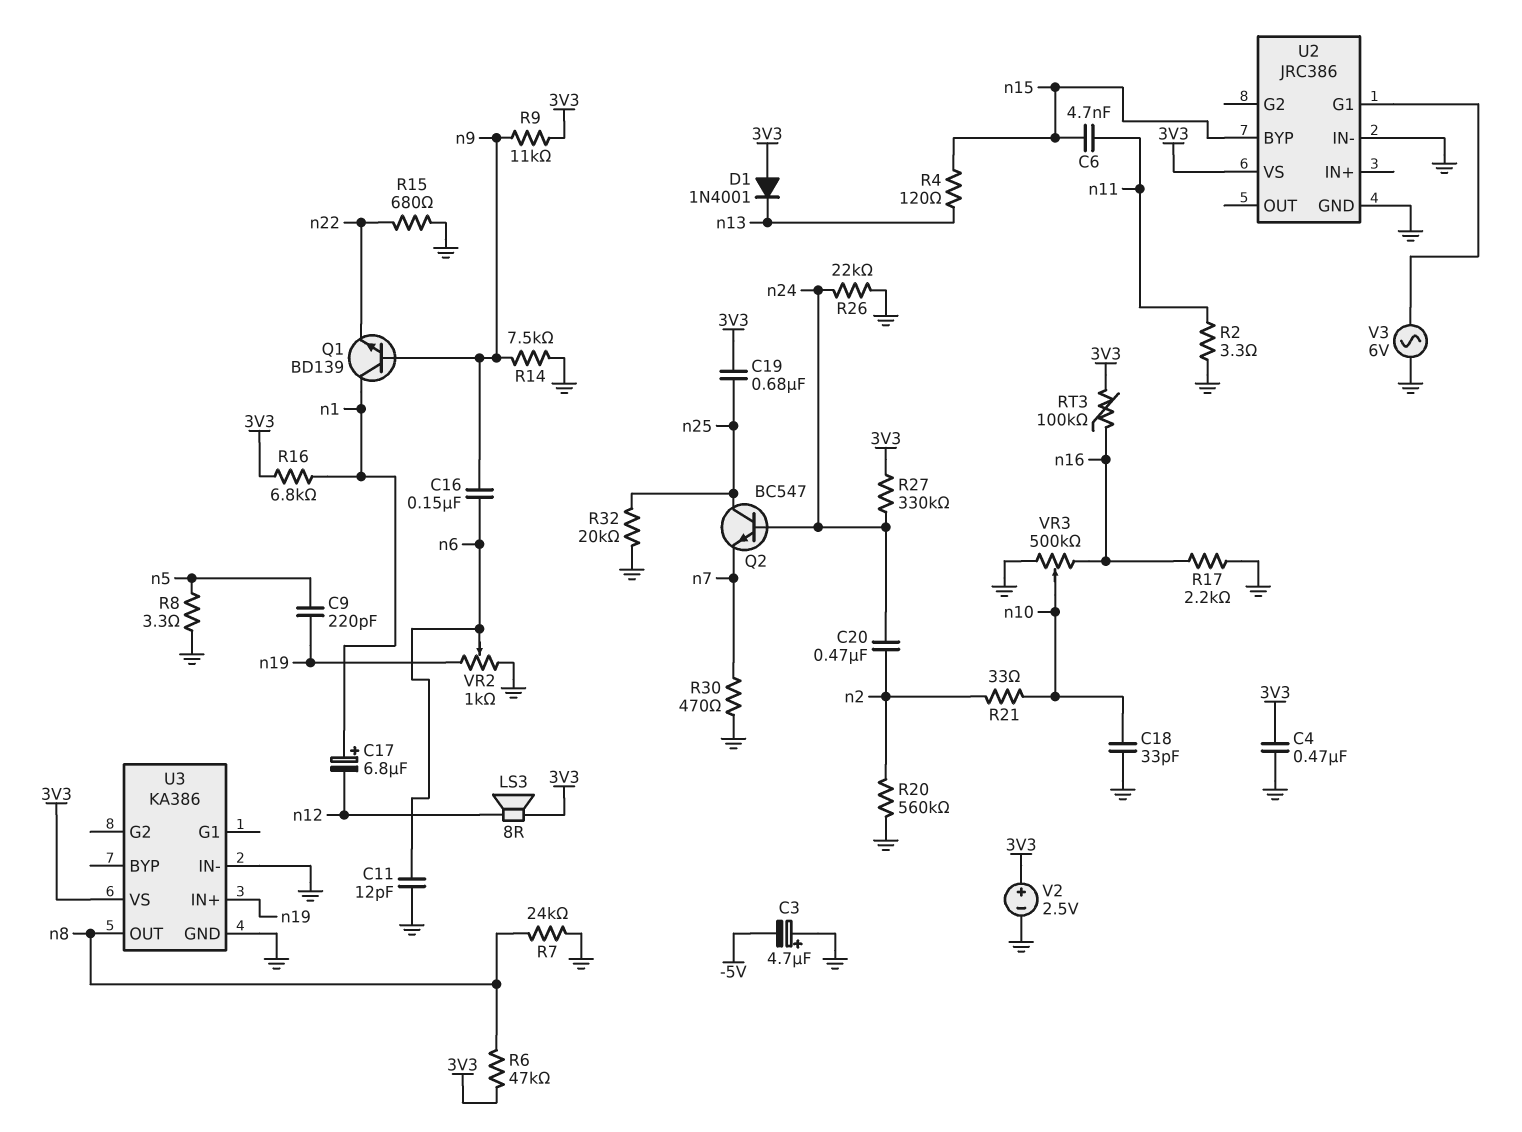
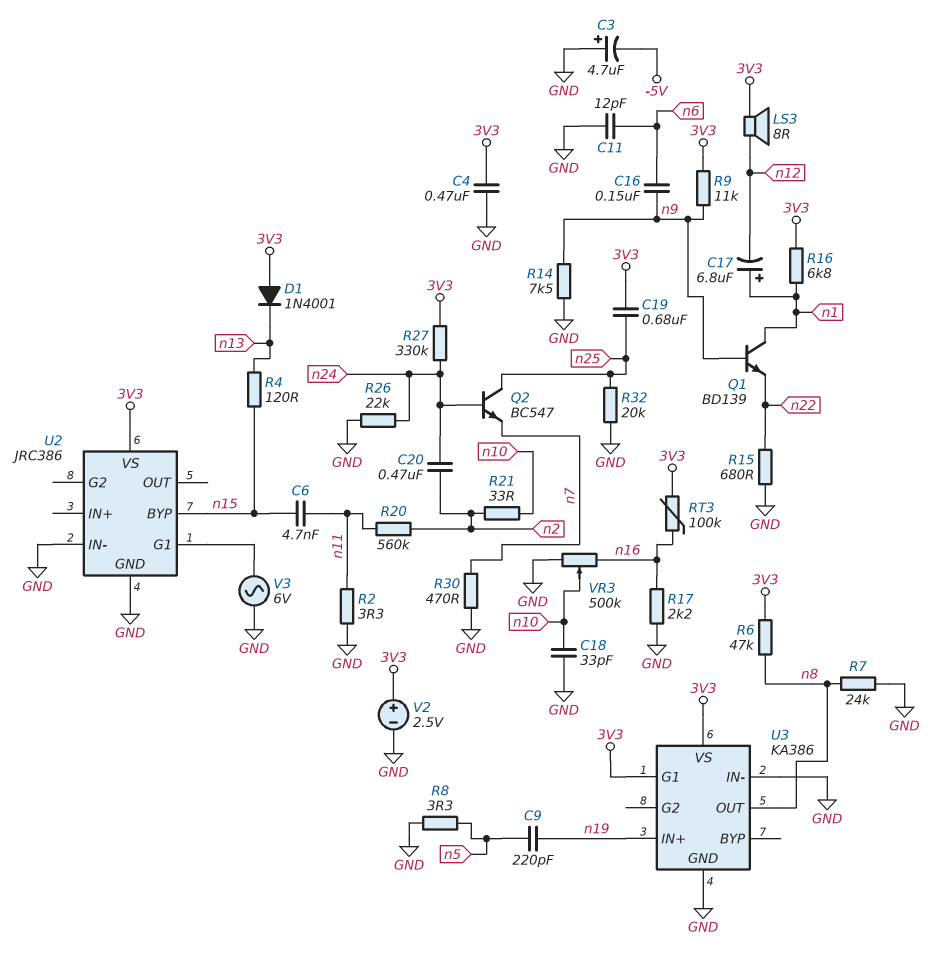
R20: 560k (GND, n2) -> 560k (n2, n11)
U3 pin G1: none -> 3V3
VR2: 1k (GND, n19, wiper n6) -> none

